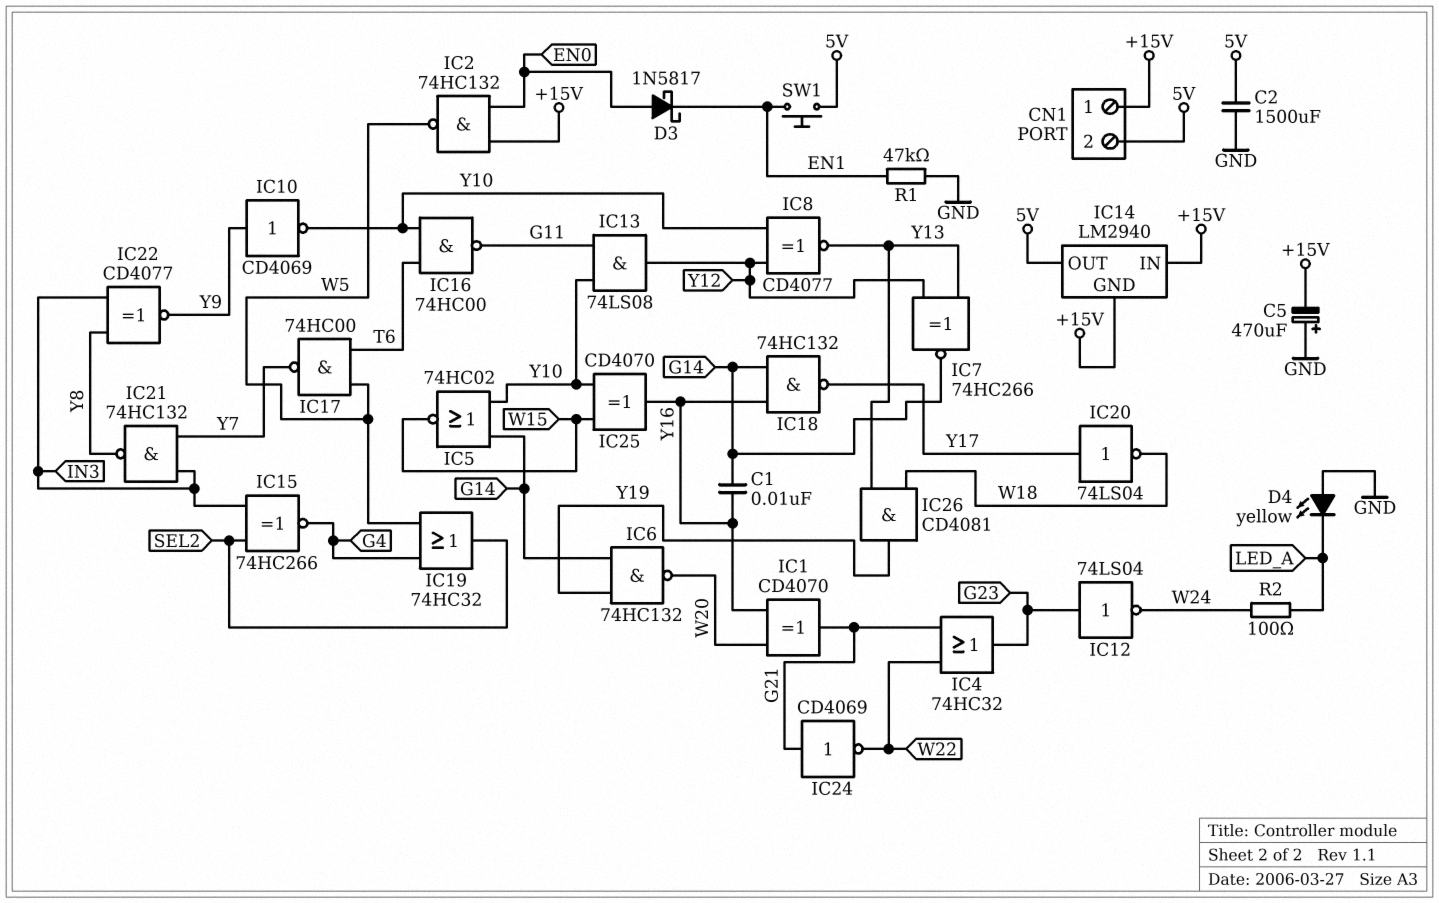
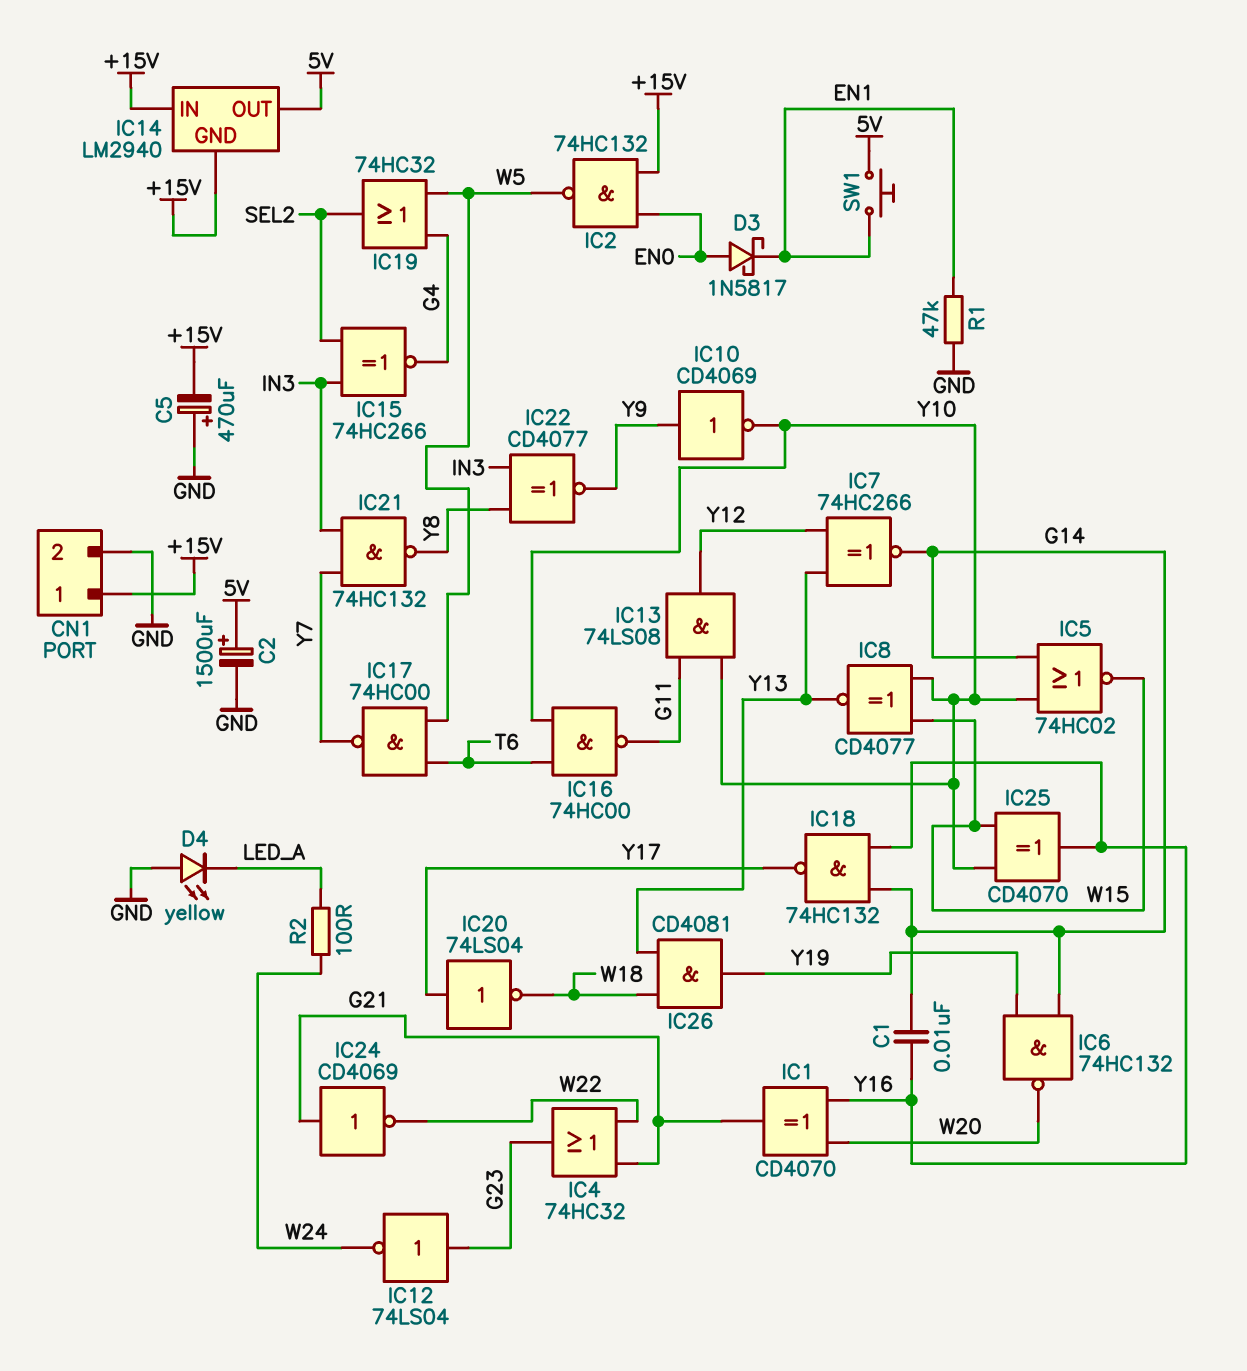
C2: 1500uF (5V, GND) -> 1500uF (plus 5V, minus GND)
CN1 pin 2: 5V -> GND
IC8: XNOR CD4077 (in Y10, in Y12, out Y13) -> XNOR CD4077 (in W15, in Y10, out Y13)

